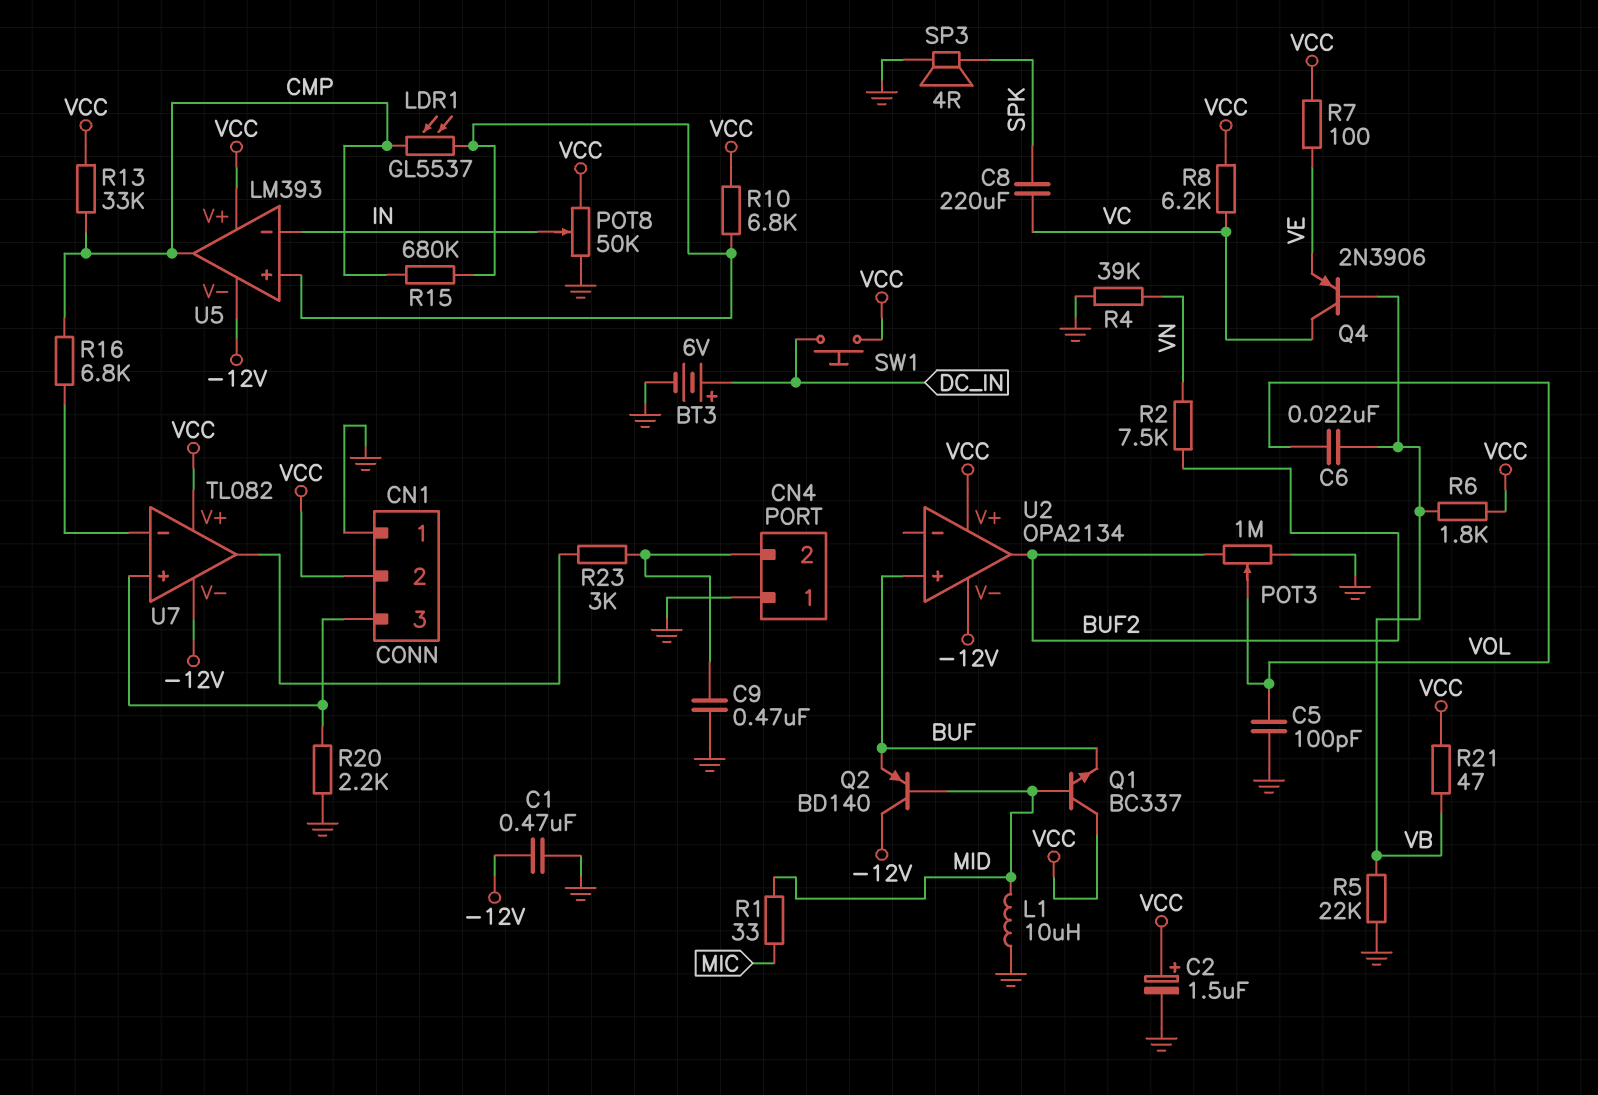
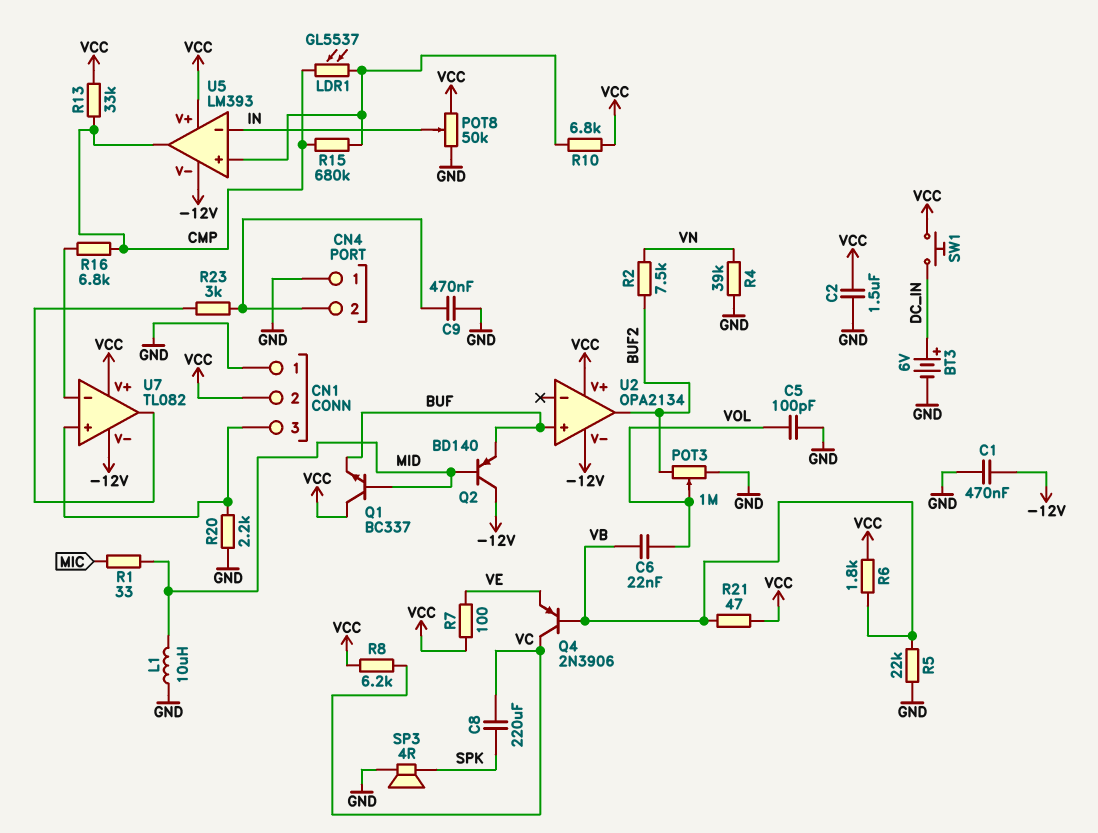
C2: 1.5uF (plus VCC, minus GND) -> 1.5uF (GND, VCC)

